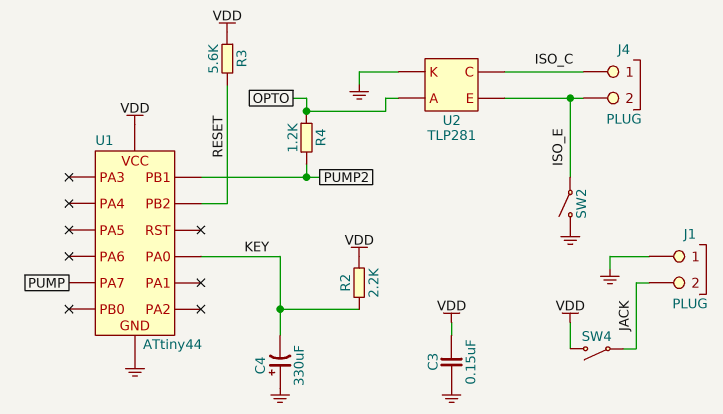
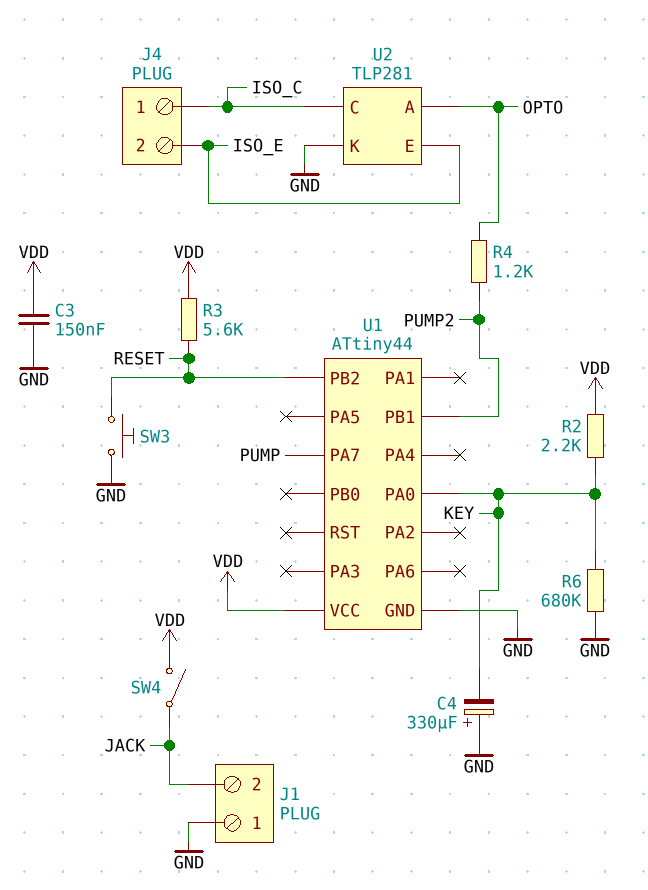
R6: none -> 680k (GND, KEY)
SW2: switch (GND, ISO_E) -> none
SW3: none -> button (GND, RESET)

